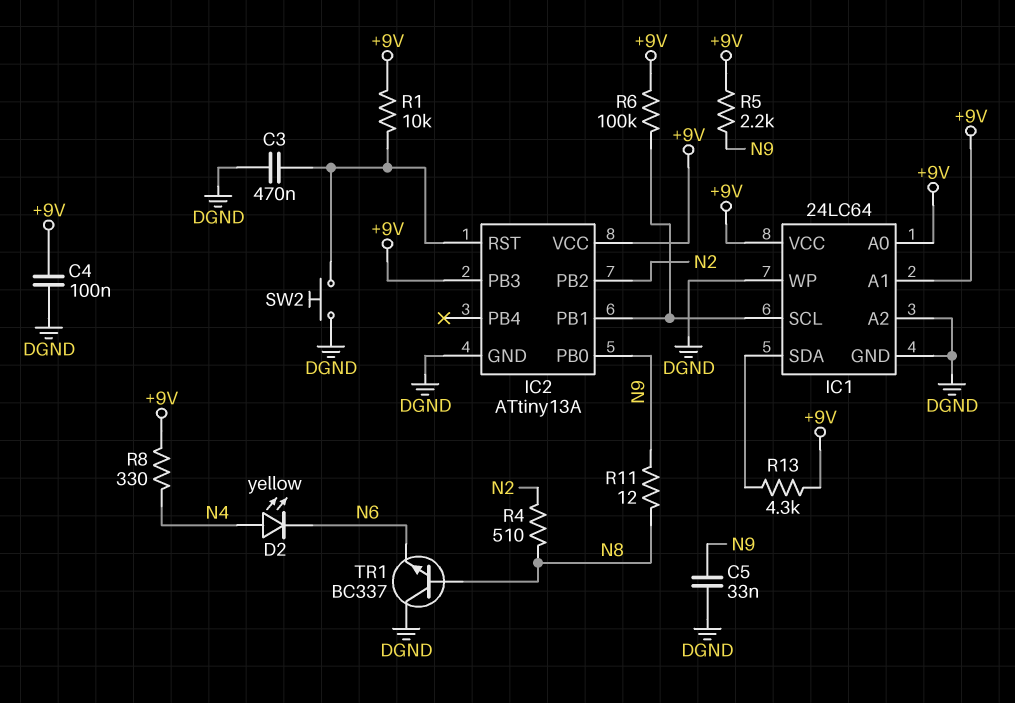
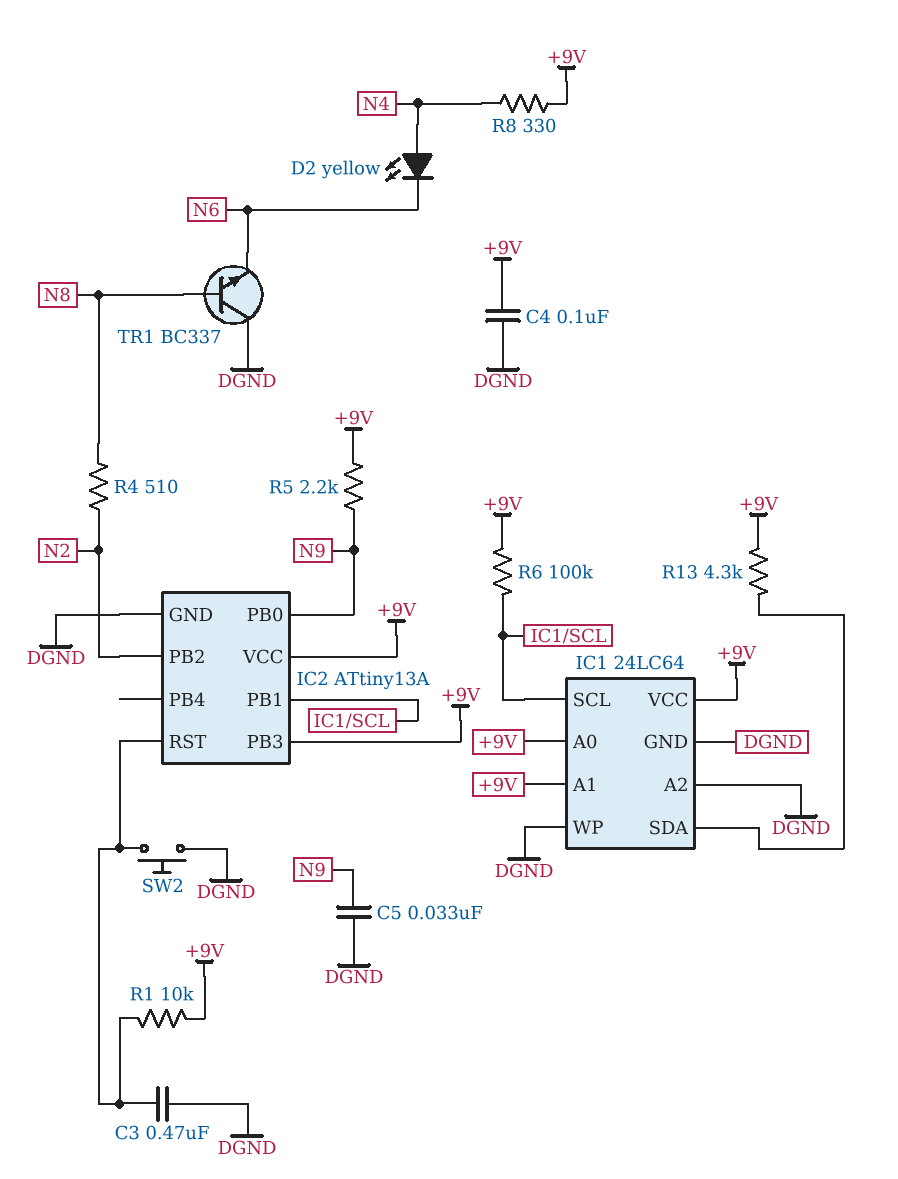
R11: 12 (N8, N9) -> none

